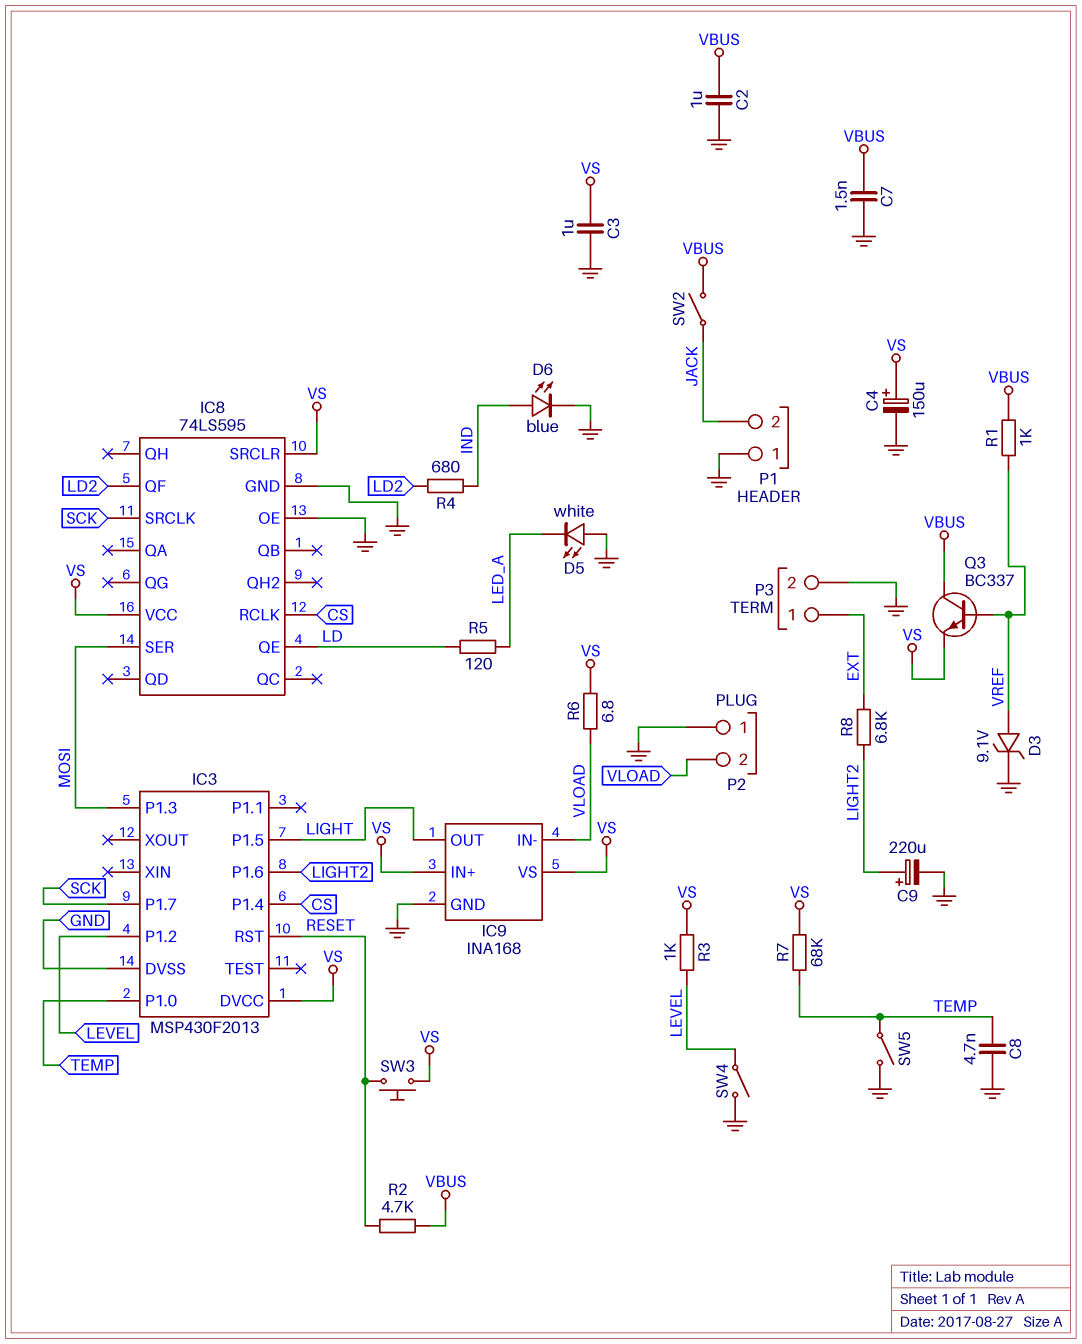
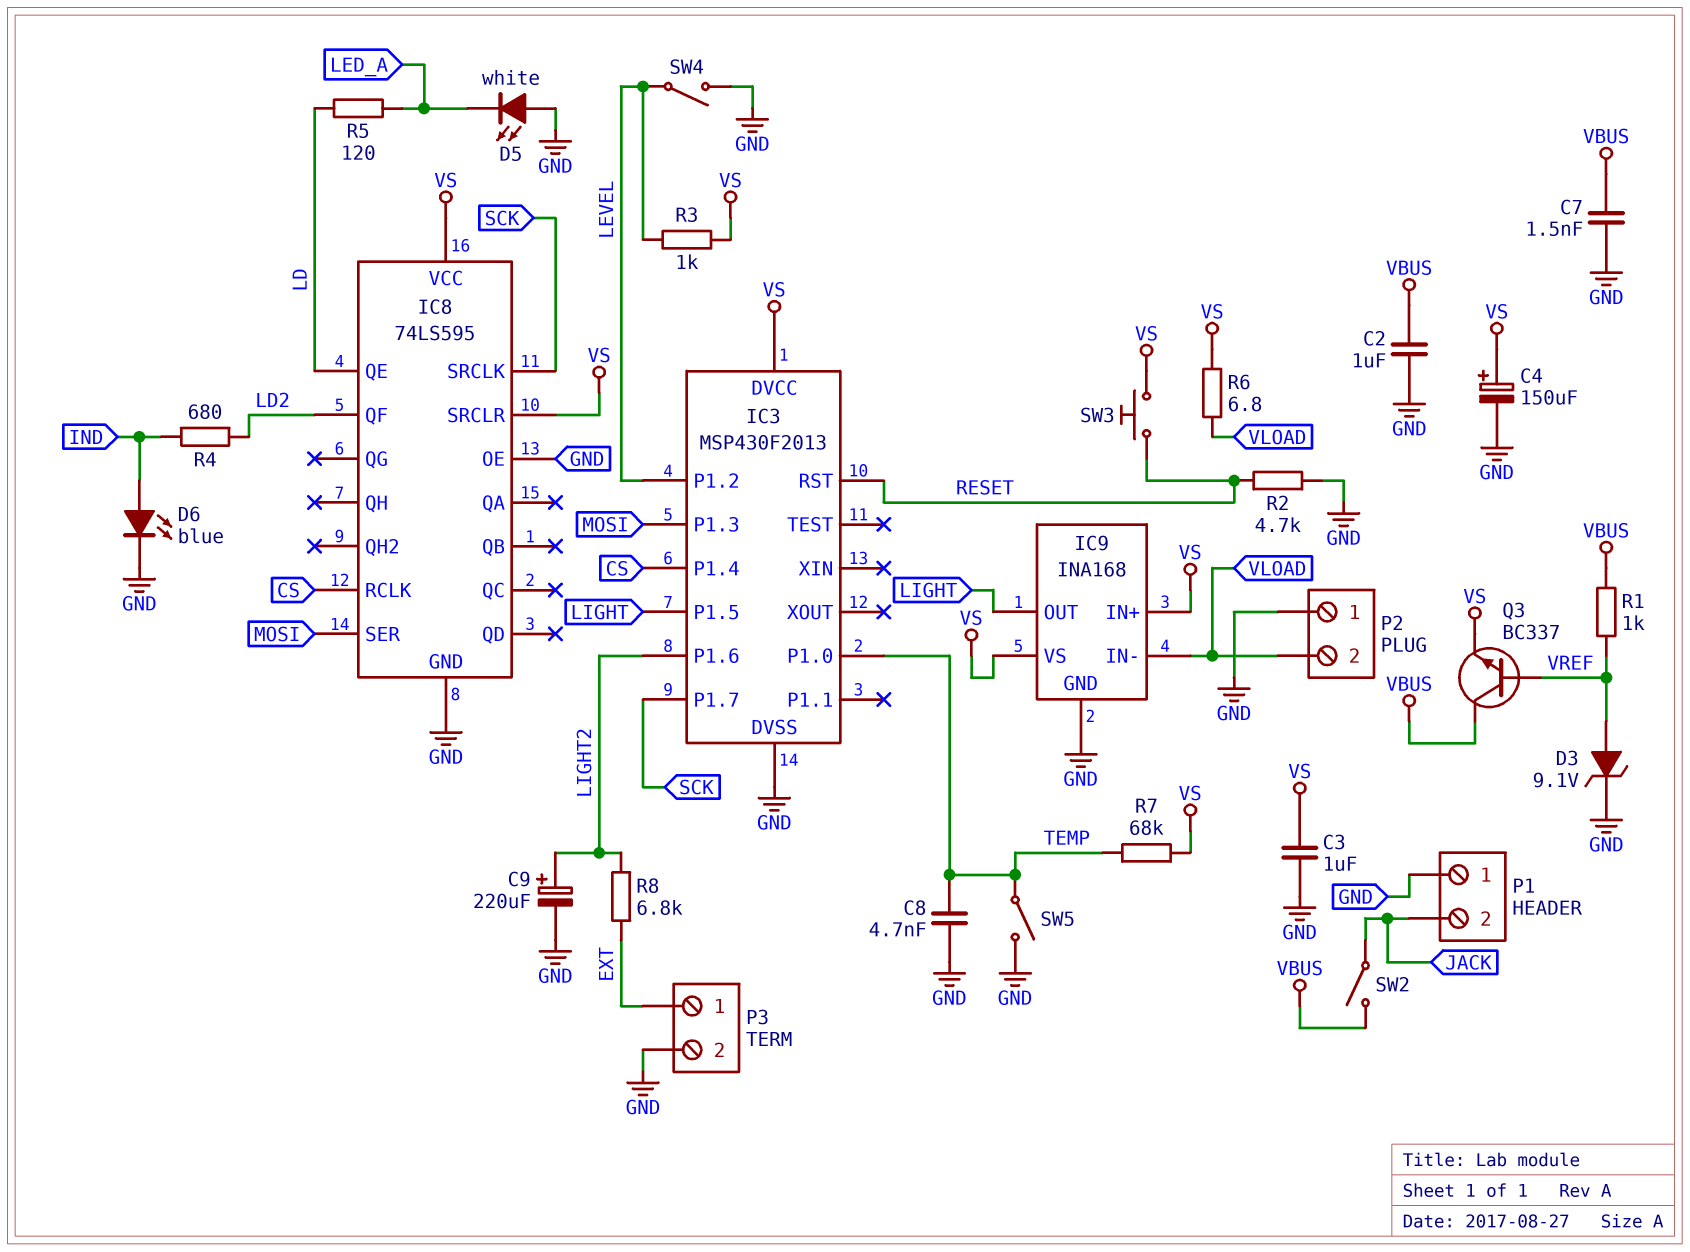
R2: 4.7k (RESET, VBUS) -> 4.7k (GND, RESET)

